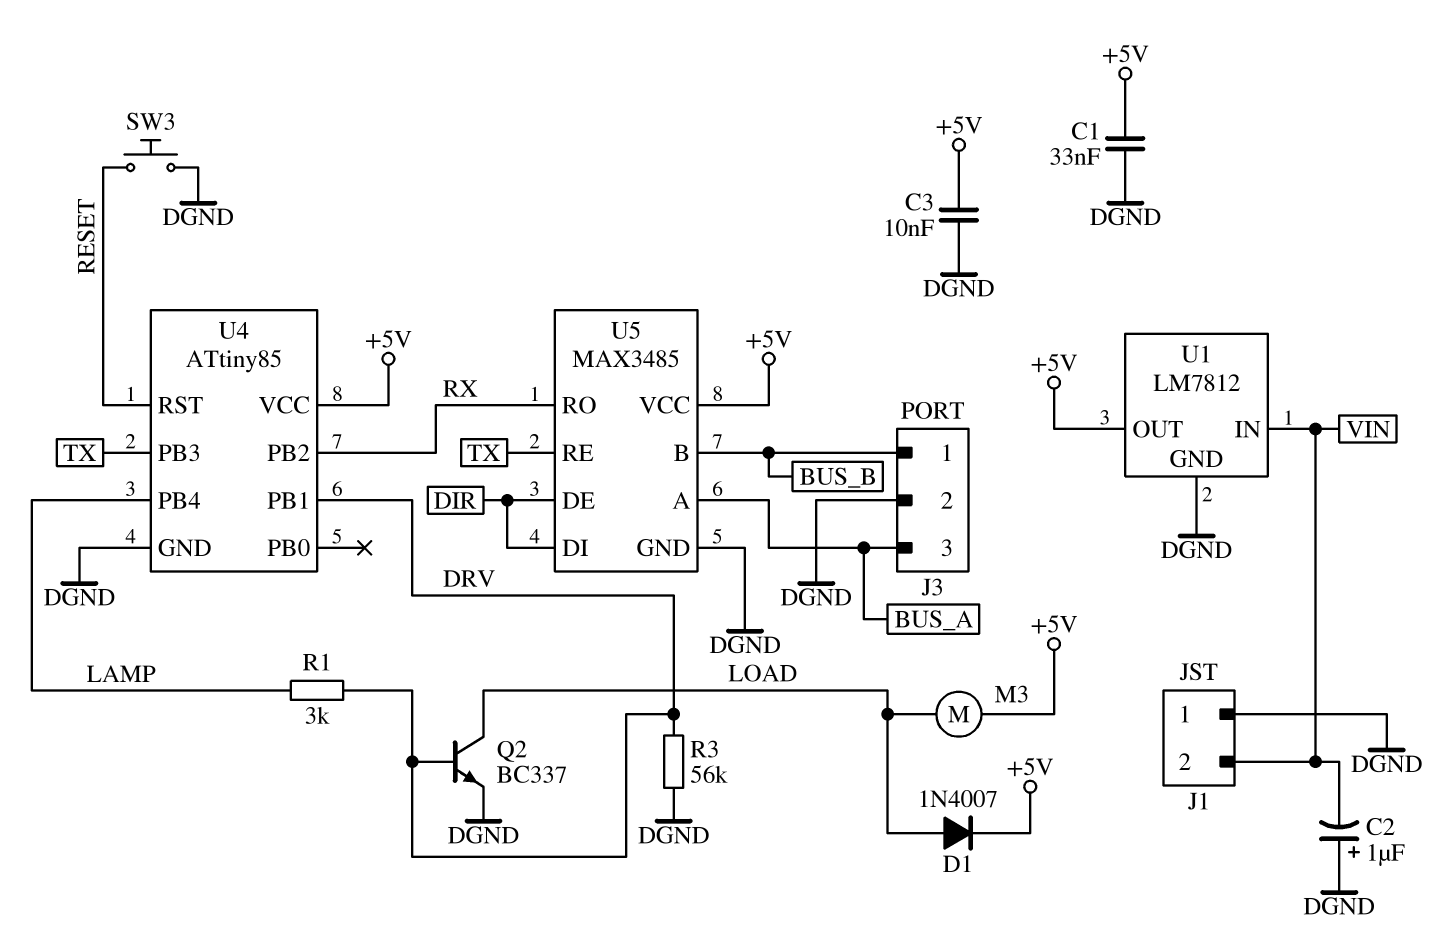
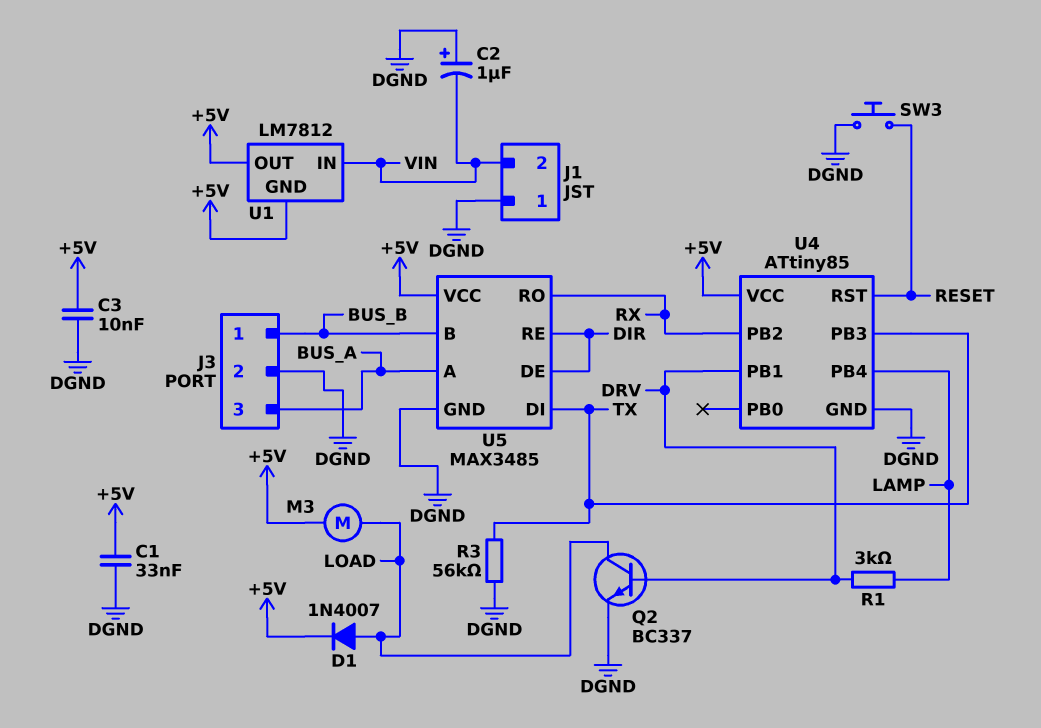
R3: 56k (DGND, DRV) -> 56k (DGND, TX)
U1 pin GND: DGND -> +5V
U5 pin DI: DIR -> TX
U5 pin RE: TX -> DIR

